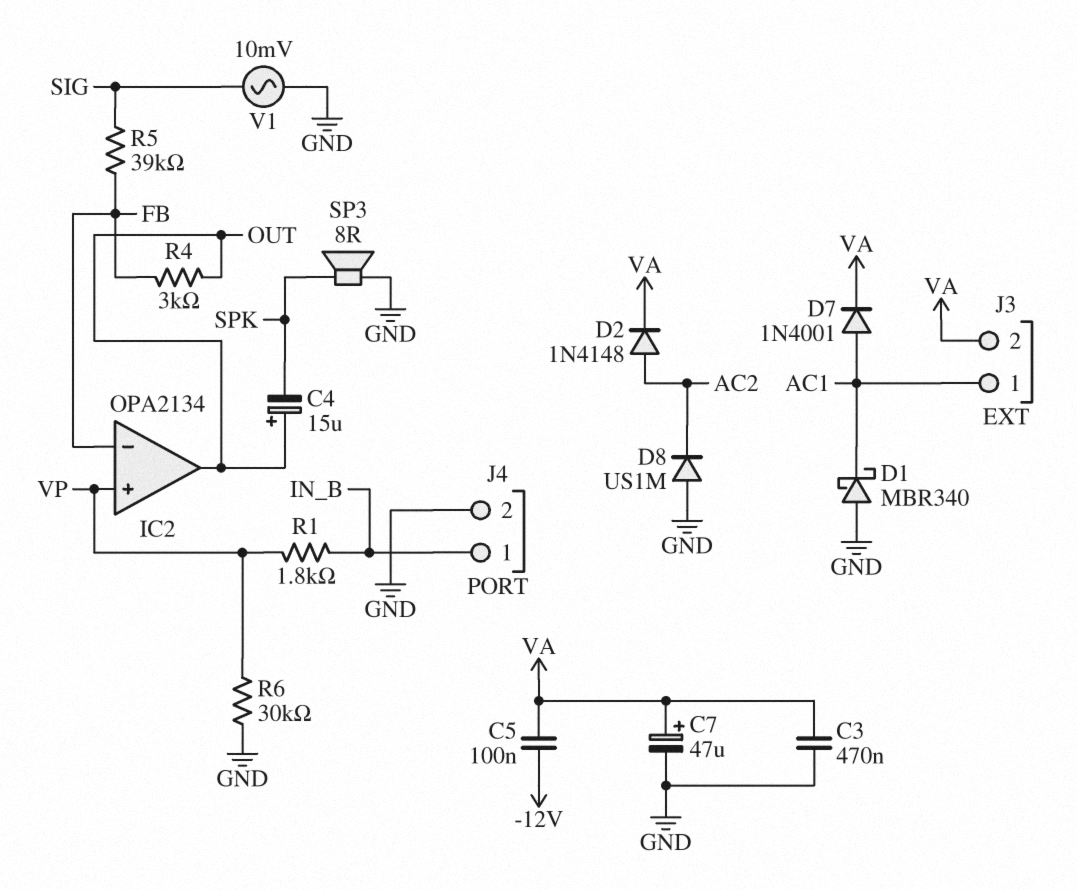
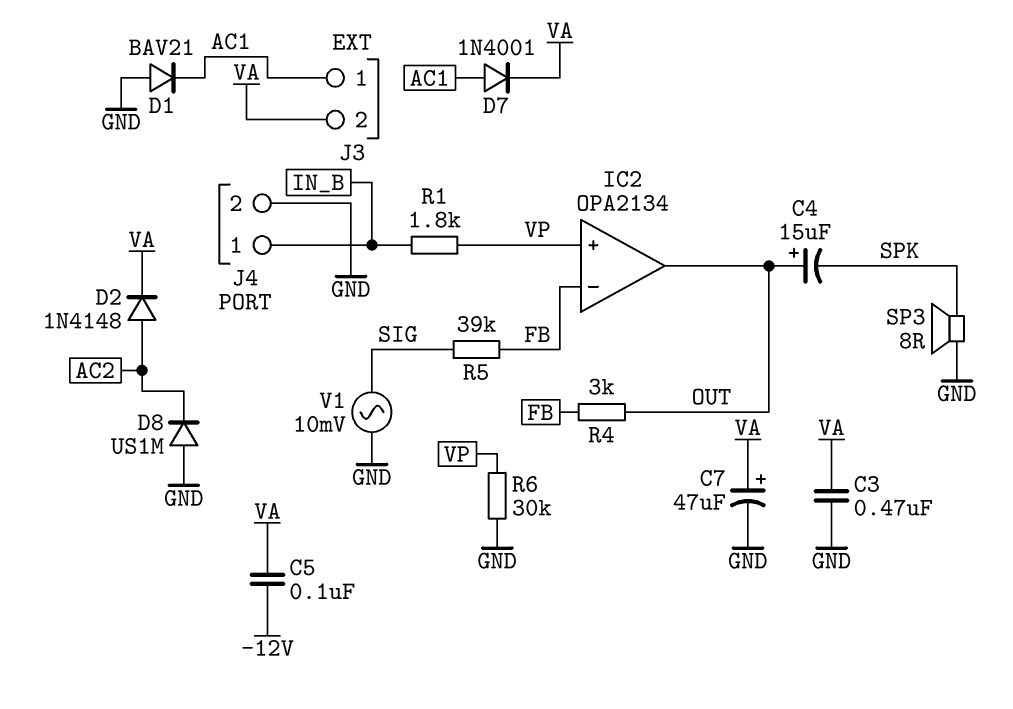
D1: schottky MBR340 (A GND, K AC1) -> diode BAV21 (A GND, K AC1)

